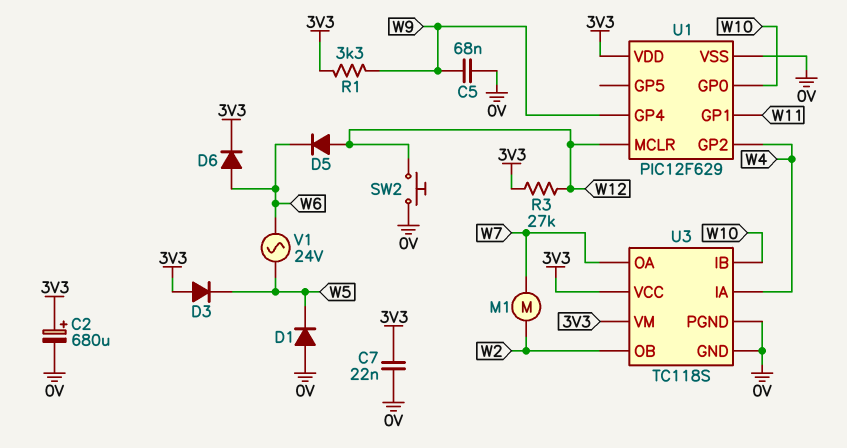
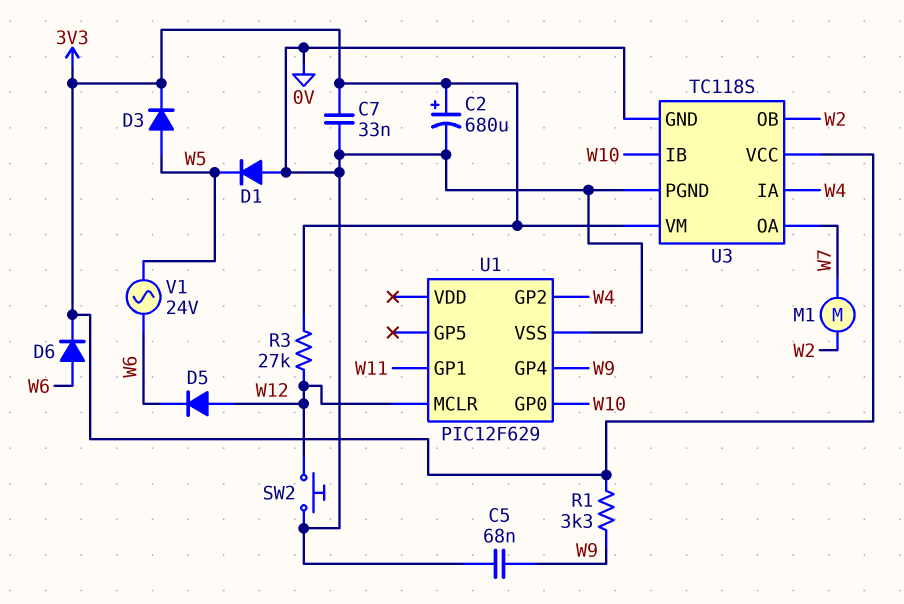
C7: 22nF (0V, 3V3) -> 33nF (0V, 3V3)
D3: diode (A 3V3, K W5) -> diode (A W5, K 3V3)
U1 pin VDD: 3V3 -> none

